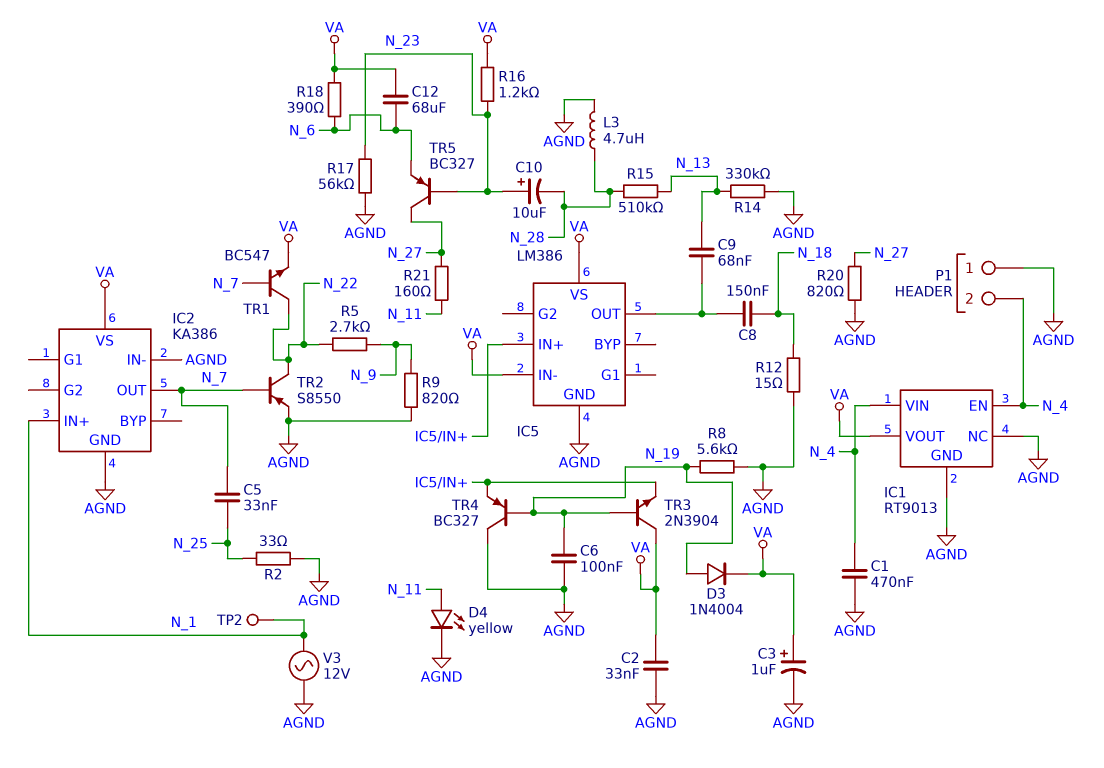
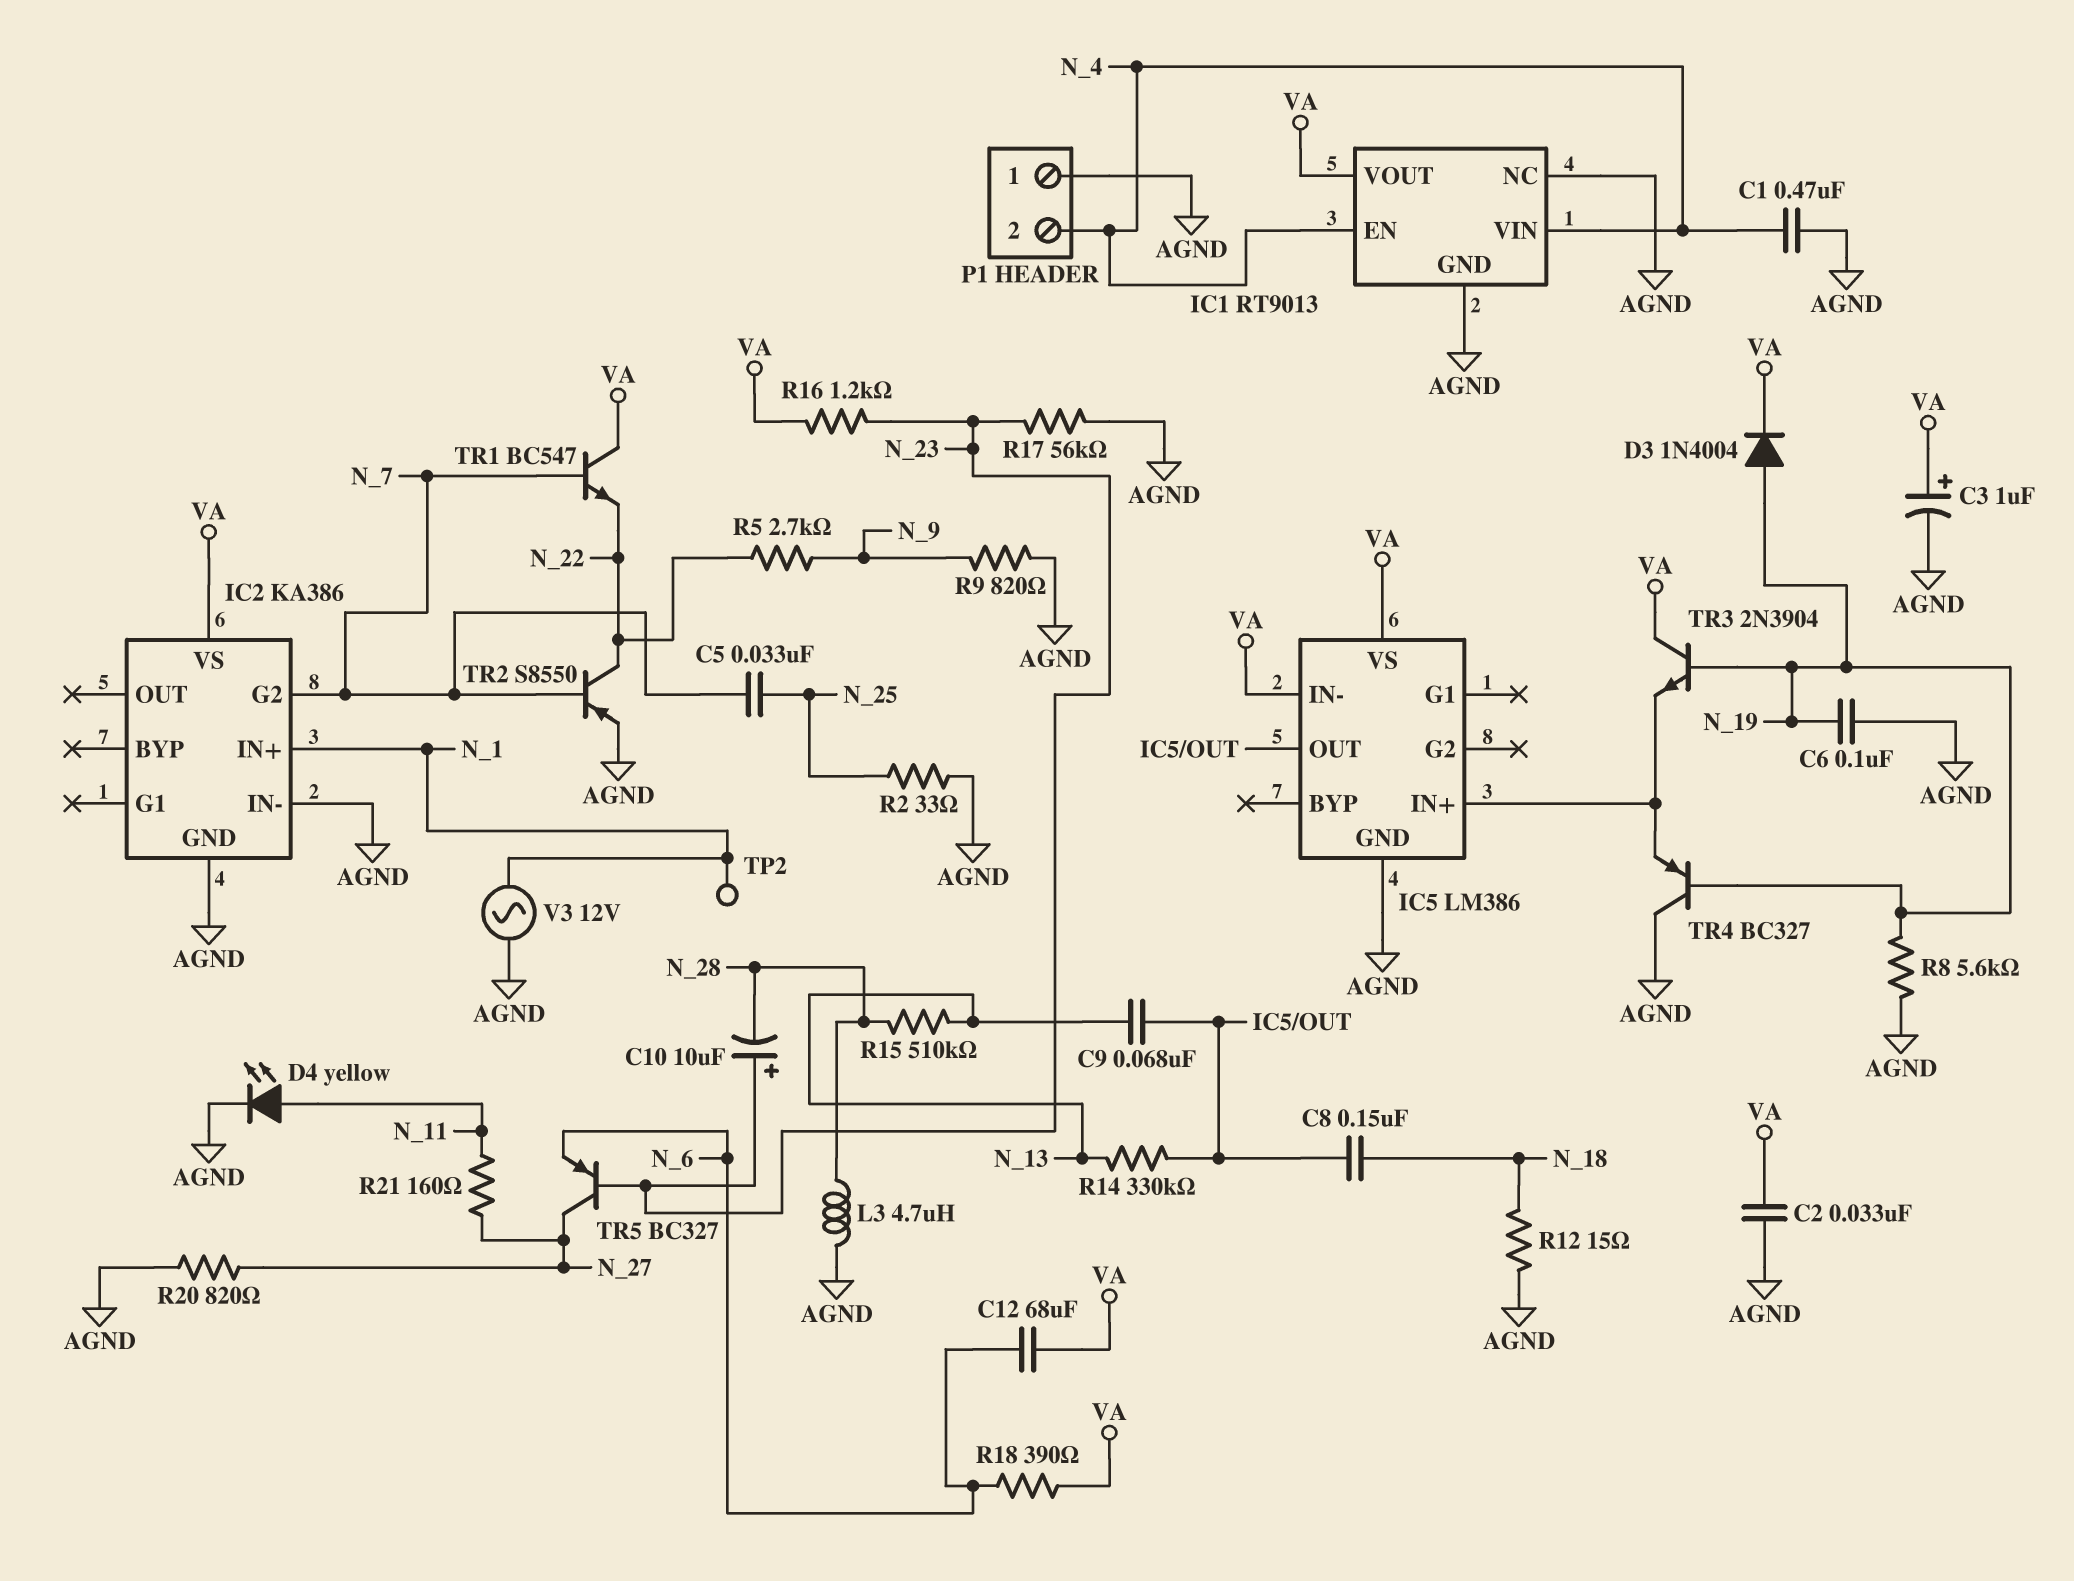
IC2 pin G2: none -> N_7
IC2 pin OUT: N_7 -> none
R14: 330k (AGND, N_13) -> 330k (IC5/OUT, N_13)
TR1: NPN BC547 (B N_7, C N_22, E VA) -> NPN BC547 (B N_7, C VA, E N_22)

